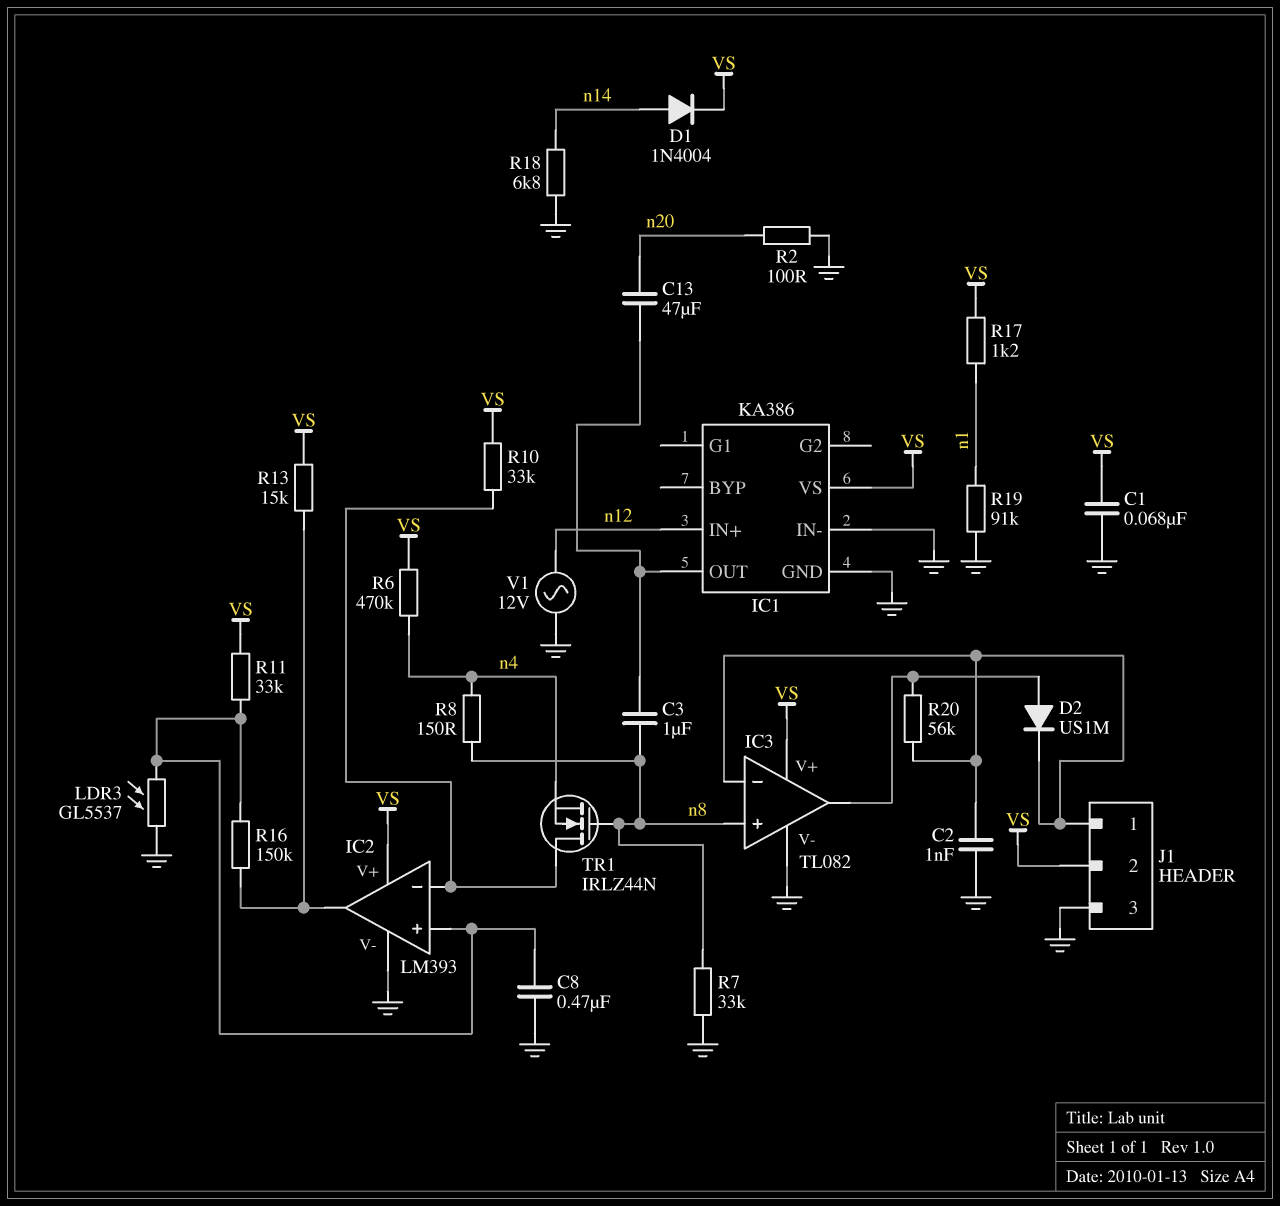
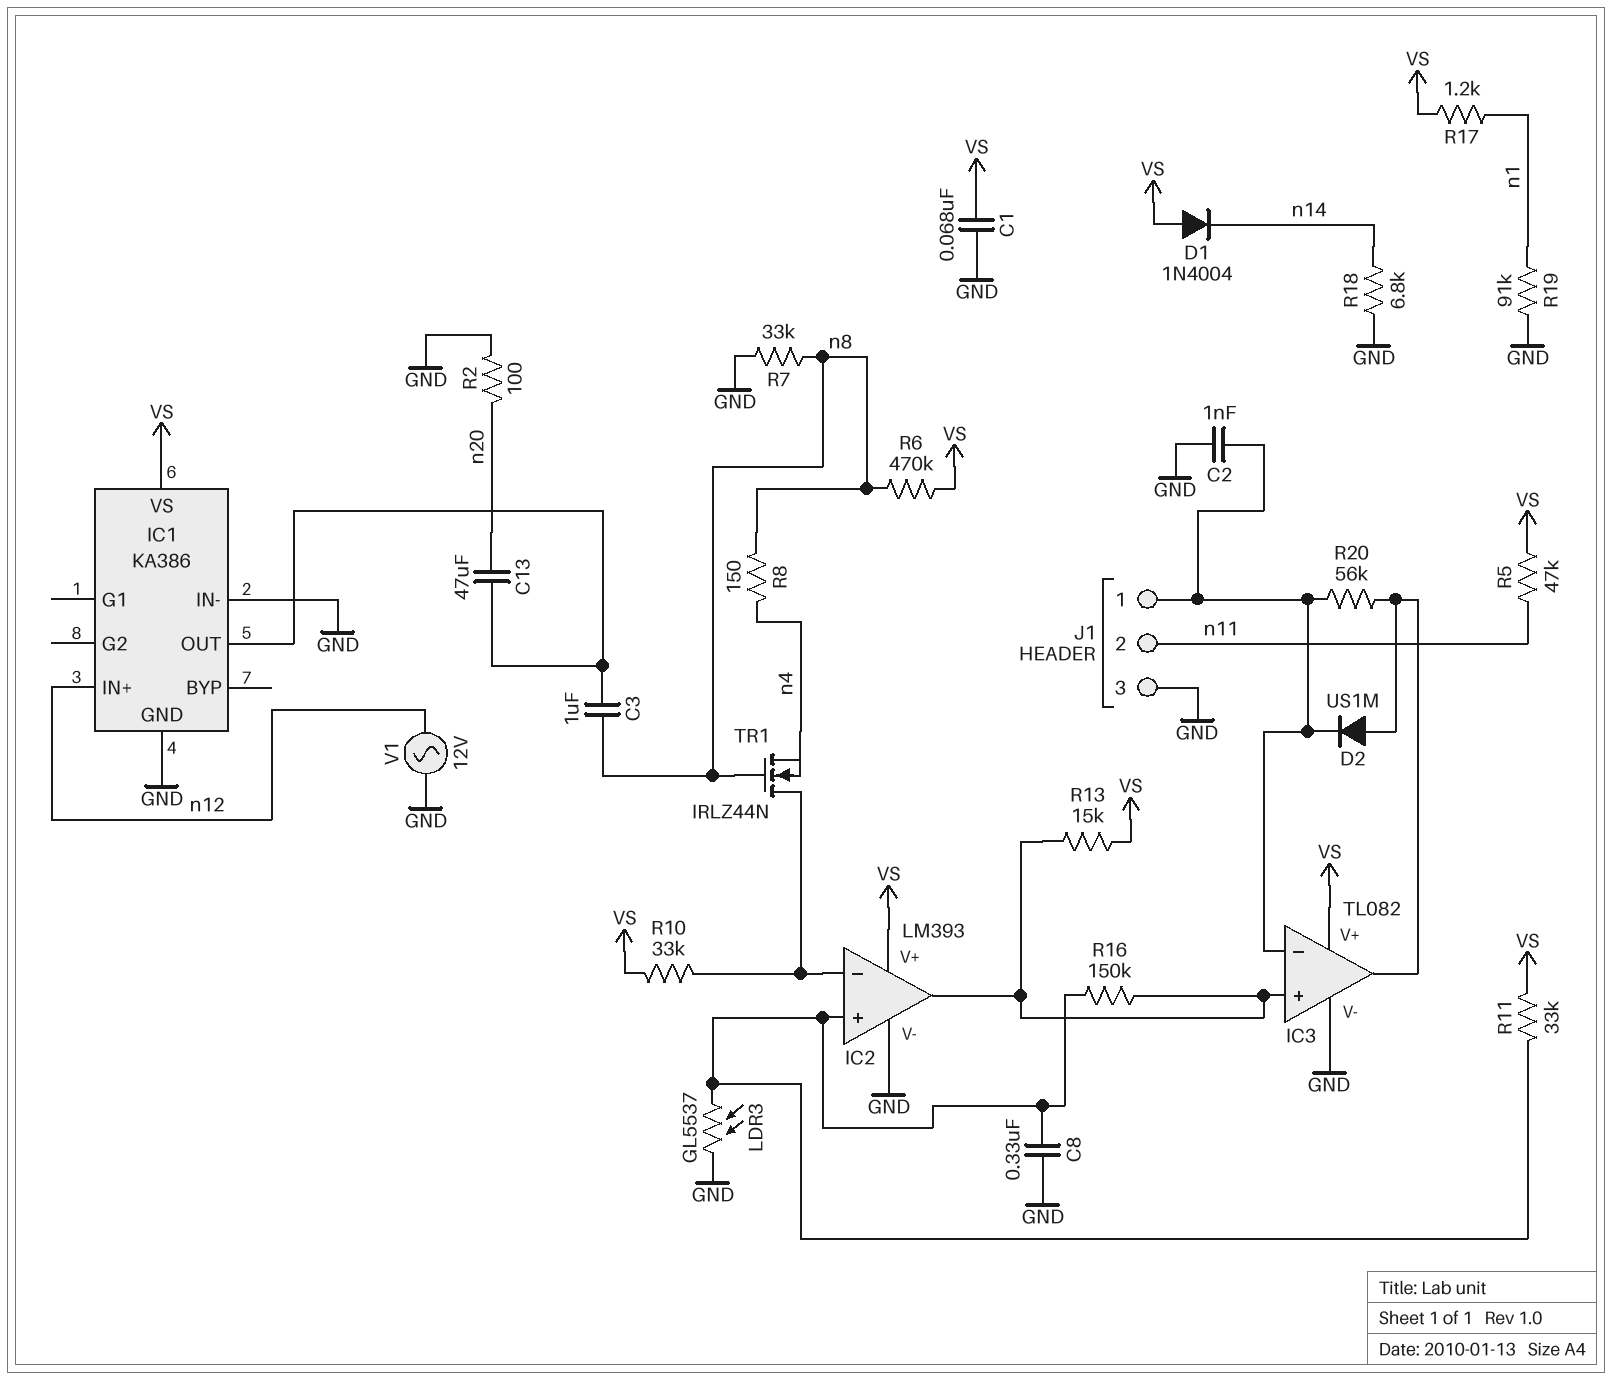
C8: 470nF (GND, IC2/in+) -> 330nF (GND, IC2/in+)
D1: diode 1N4004 (A n14, K VS) -> diode 1N4004 (A VS, K n14)
IC3 pin in+: n8 -> IC2/out
J1 pin 2: VS -> n11
R5: none -> 47k (VS, n11)
R6: 470k (VS, n4) -> 470k (VS, n8)

